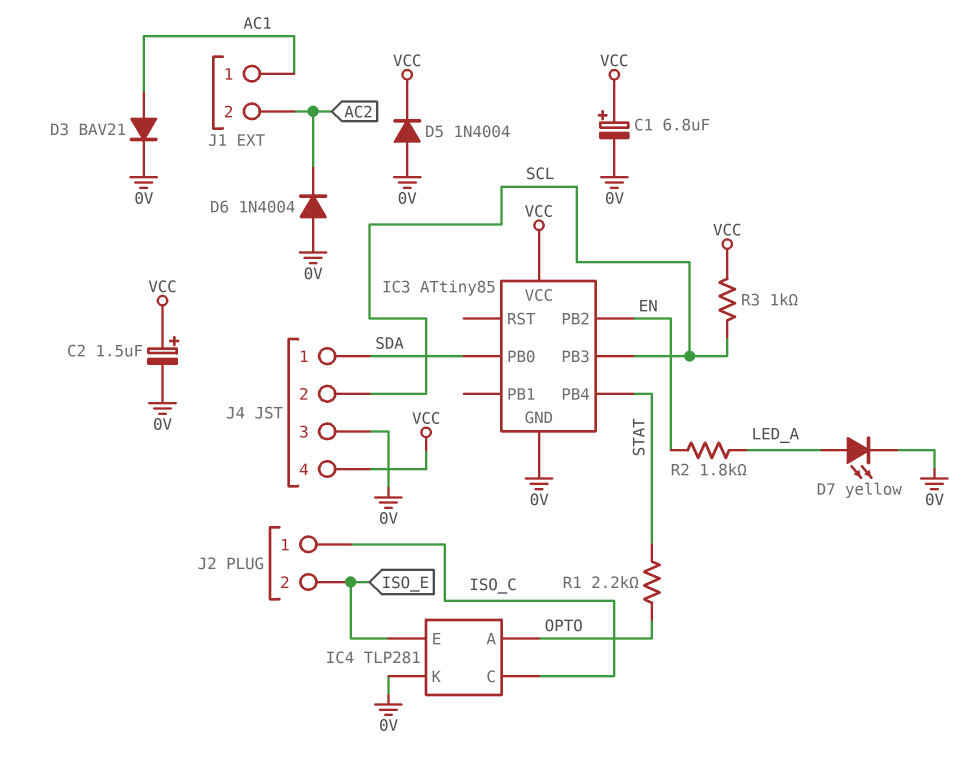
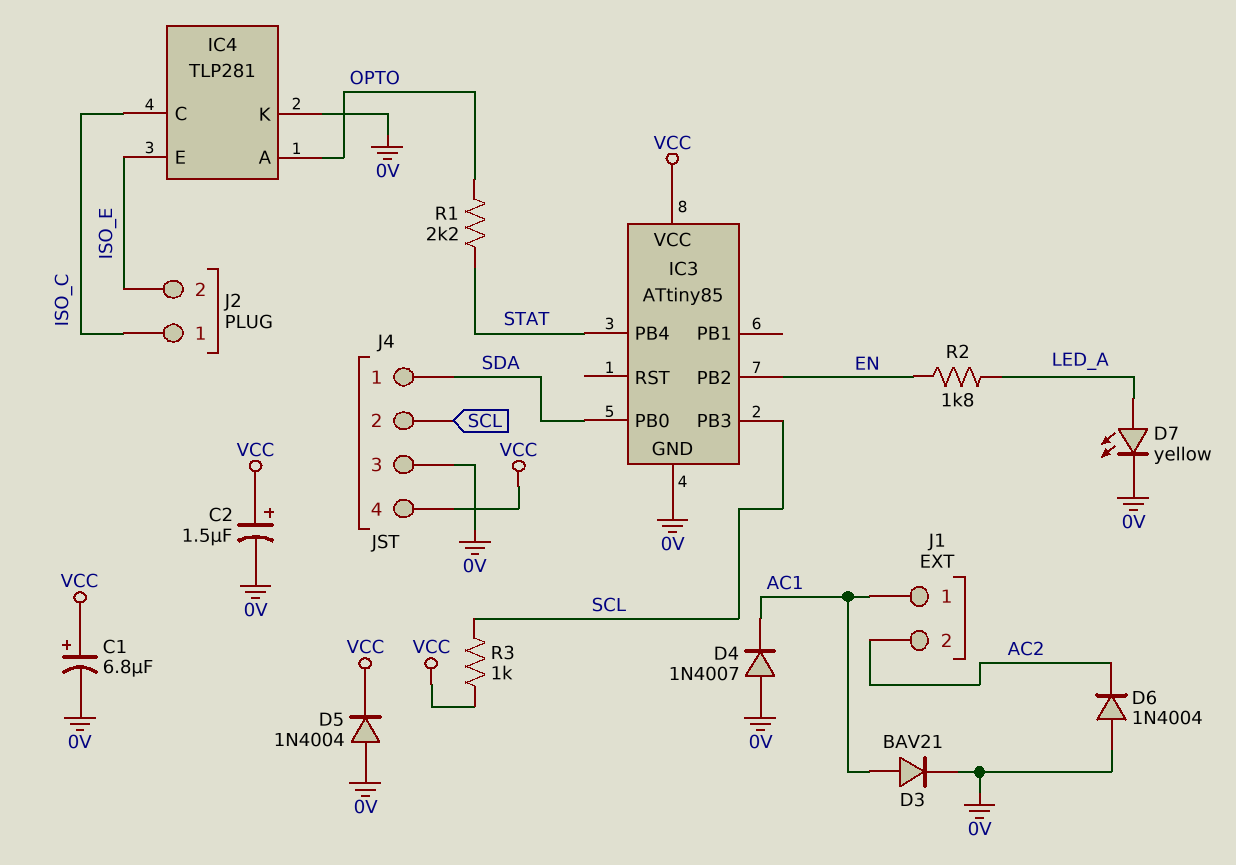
D4: none -> diode 1N4007 (A 0V, K AC1)

